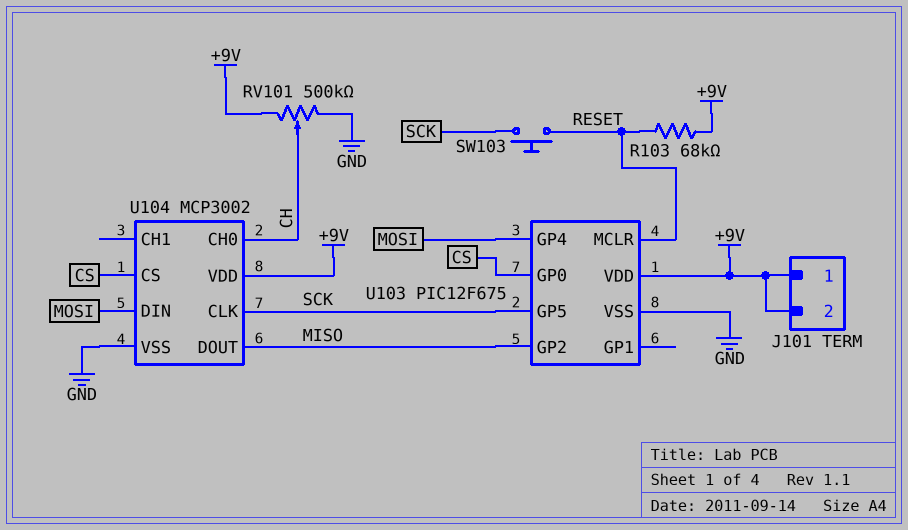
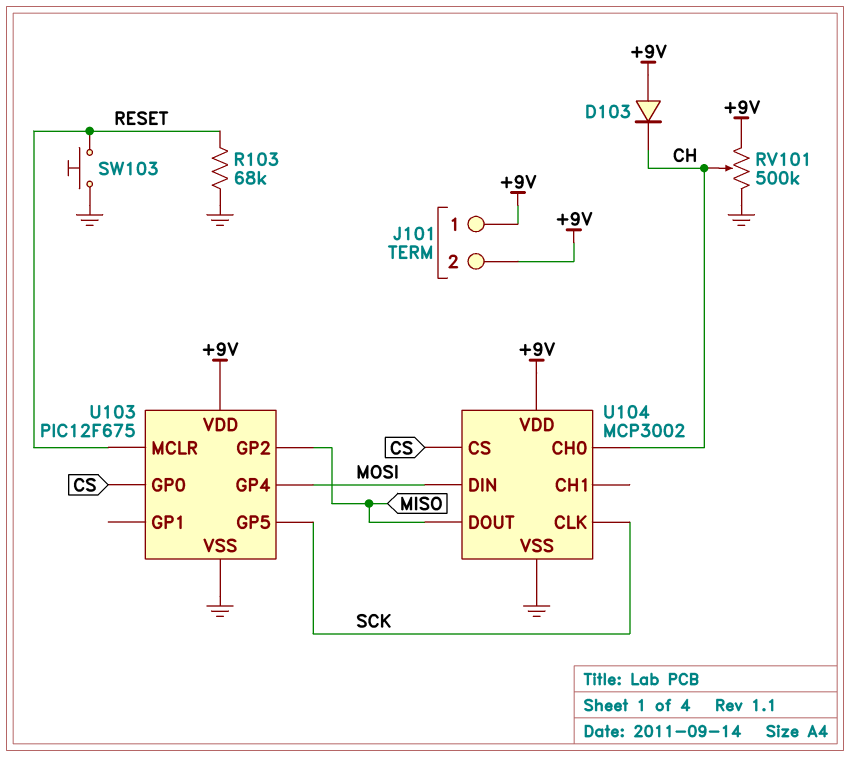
D103: none -> diode (A +9V, K CH)
R103: 68k (+9V, RESET) -> 68k (GND, RESET)
SW103: button (RESET, SCK) -> button (GND, RESET)

